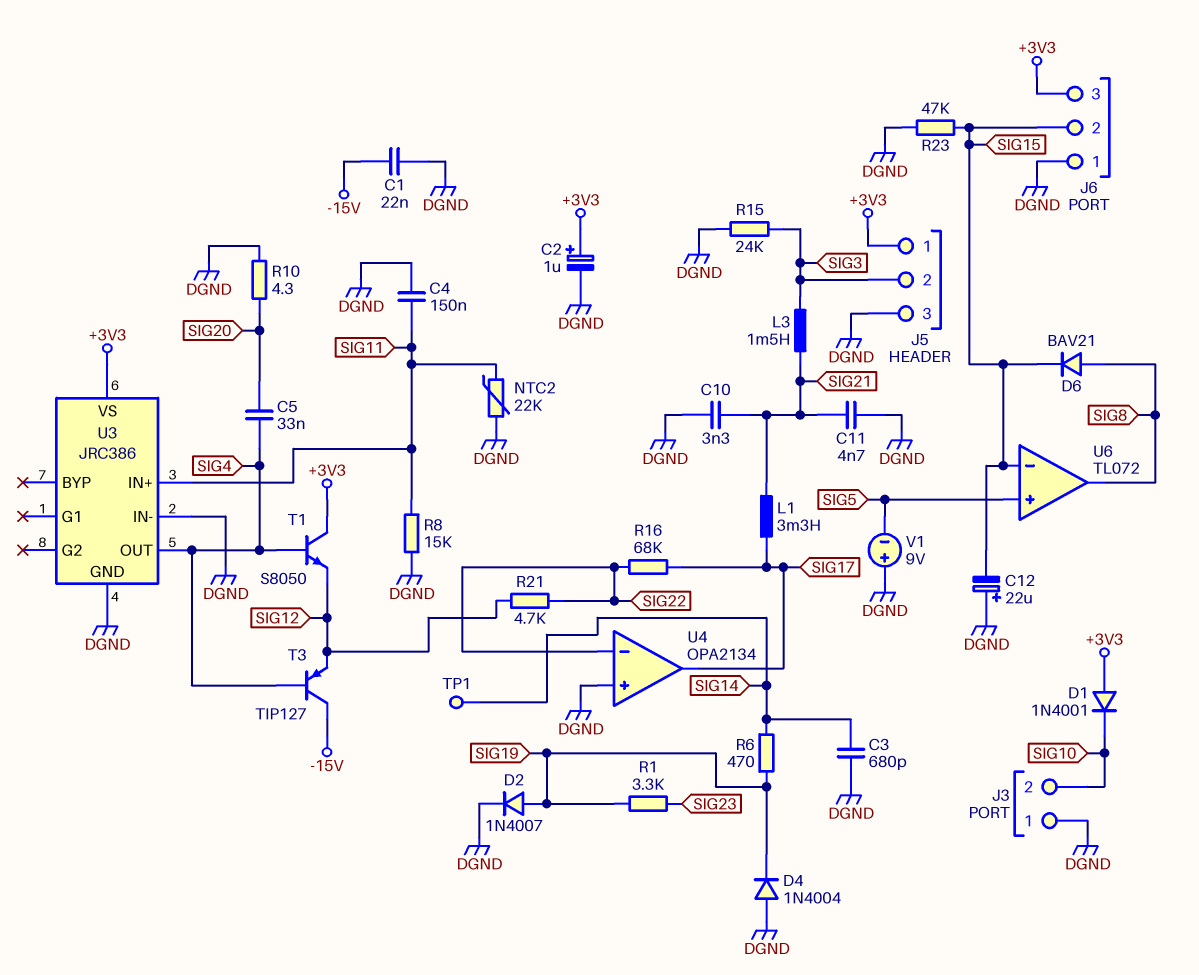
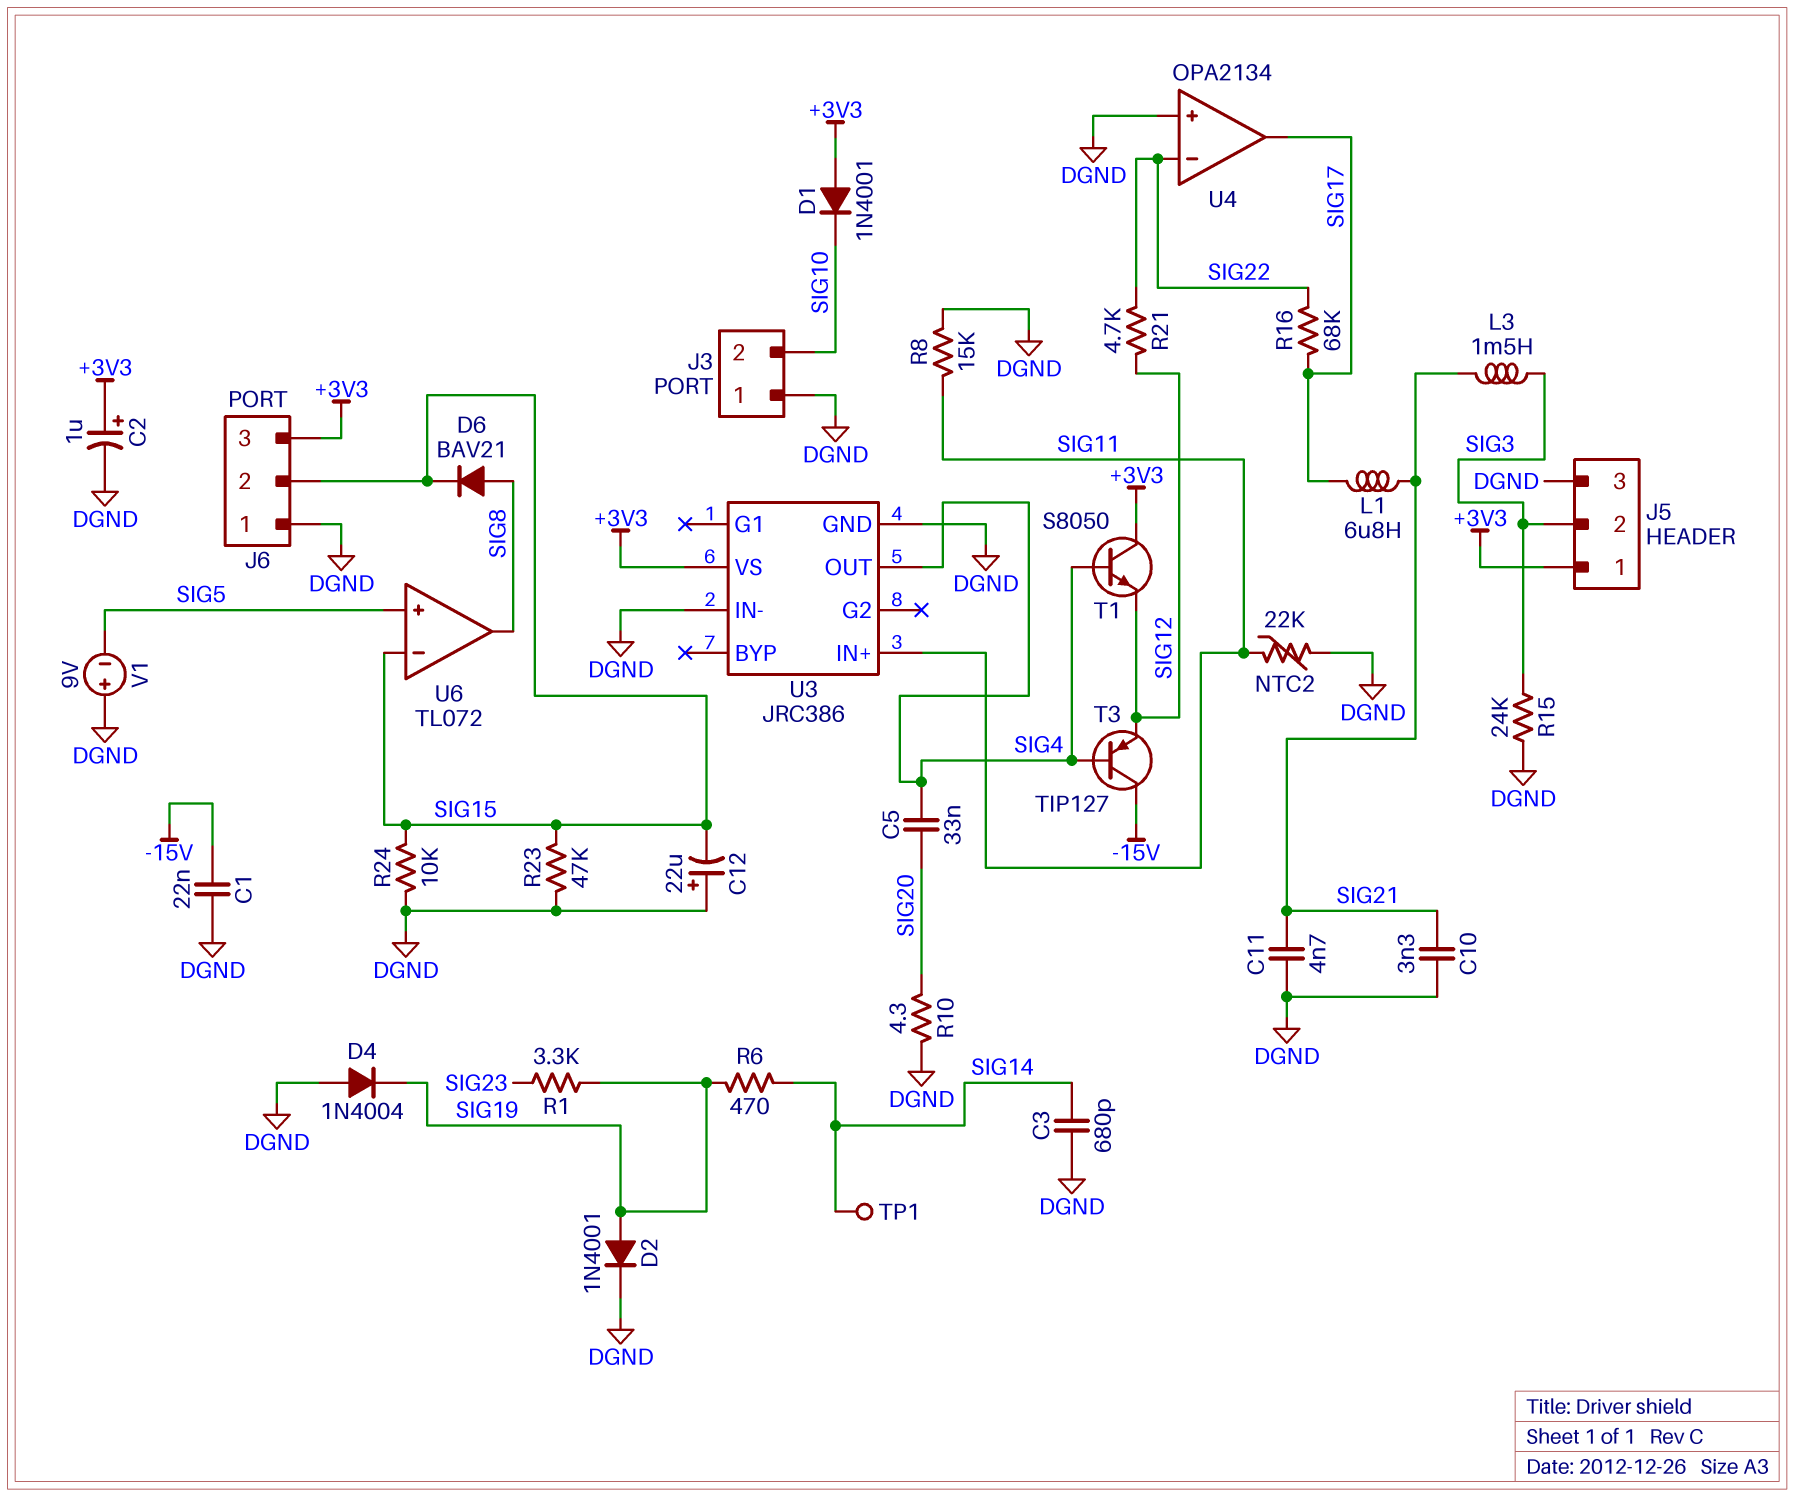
C4: 150nF (DGND, SIG11) -> none
D2: diode 1N4007 (A SIG19, K DGND) -> diode 1N4001 (A SIG19, K DGND)
L1: 3.3mH (SIG17, SIG21) -> 6.8uH (SIG17, SIG21)
R24: none -> 10k (DGND, SIG15)

